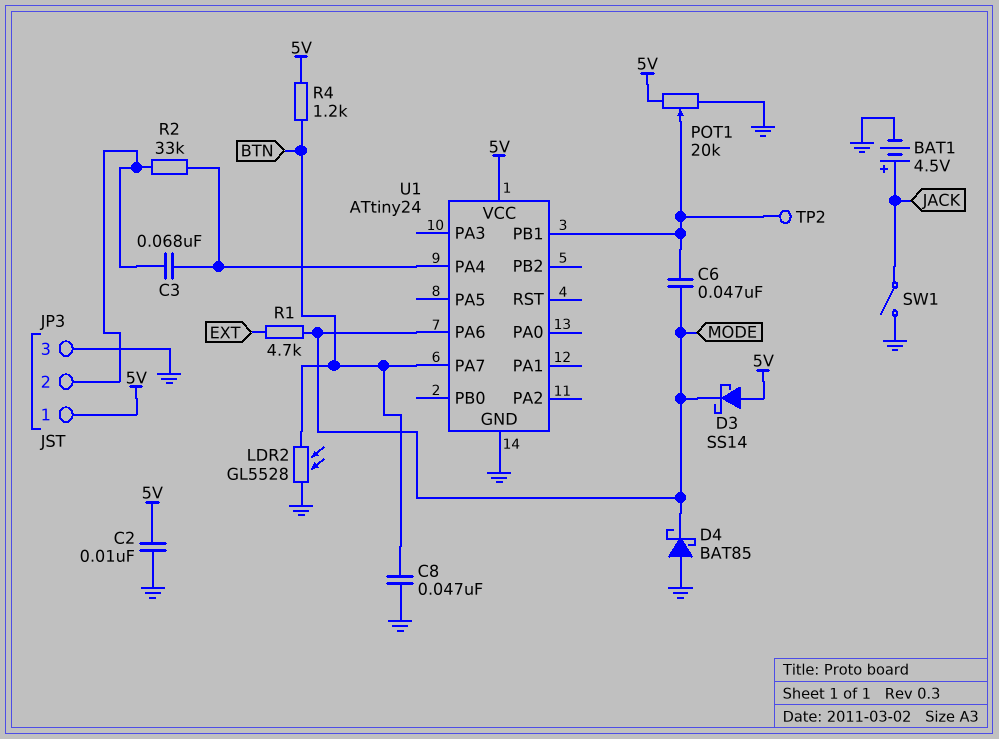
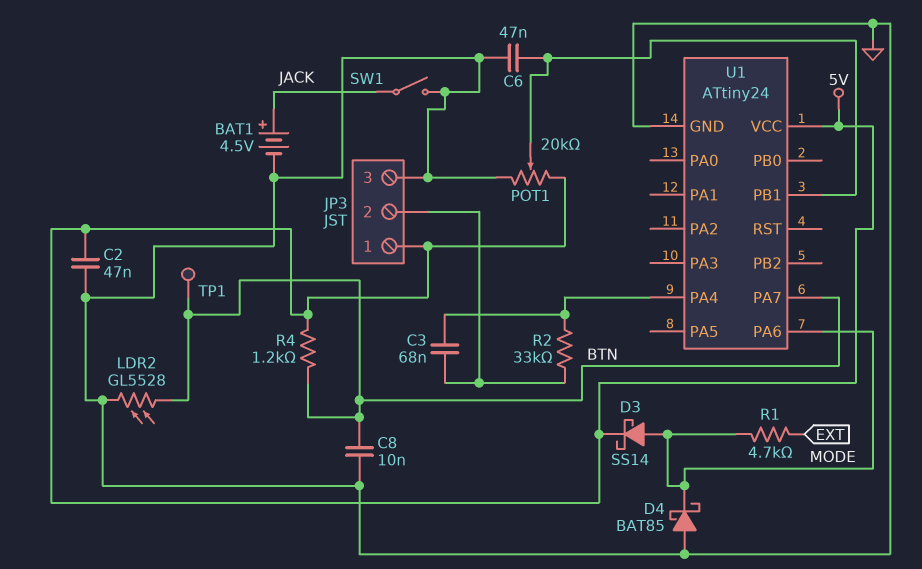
C2: 10nF (5V, GND) -> 47nF (5V, GND)
C6: 47nF (MODE, U1/PB1) -> 47nF (GND, U1/PB1)
C8: 47nF (BTN, GND) -> 10nF (BTN, GND)
D3: schottky SS14 (A 5V, K MODE) -> schottky SS14 (A MODE, K 5V)
TP1: none -> test point (BTN)
TP2: test point (U1/PB1) -> none

